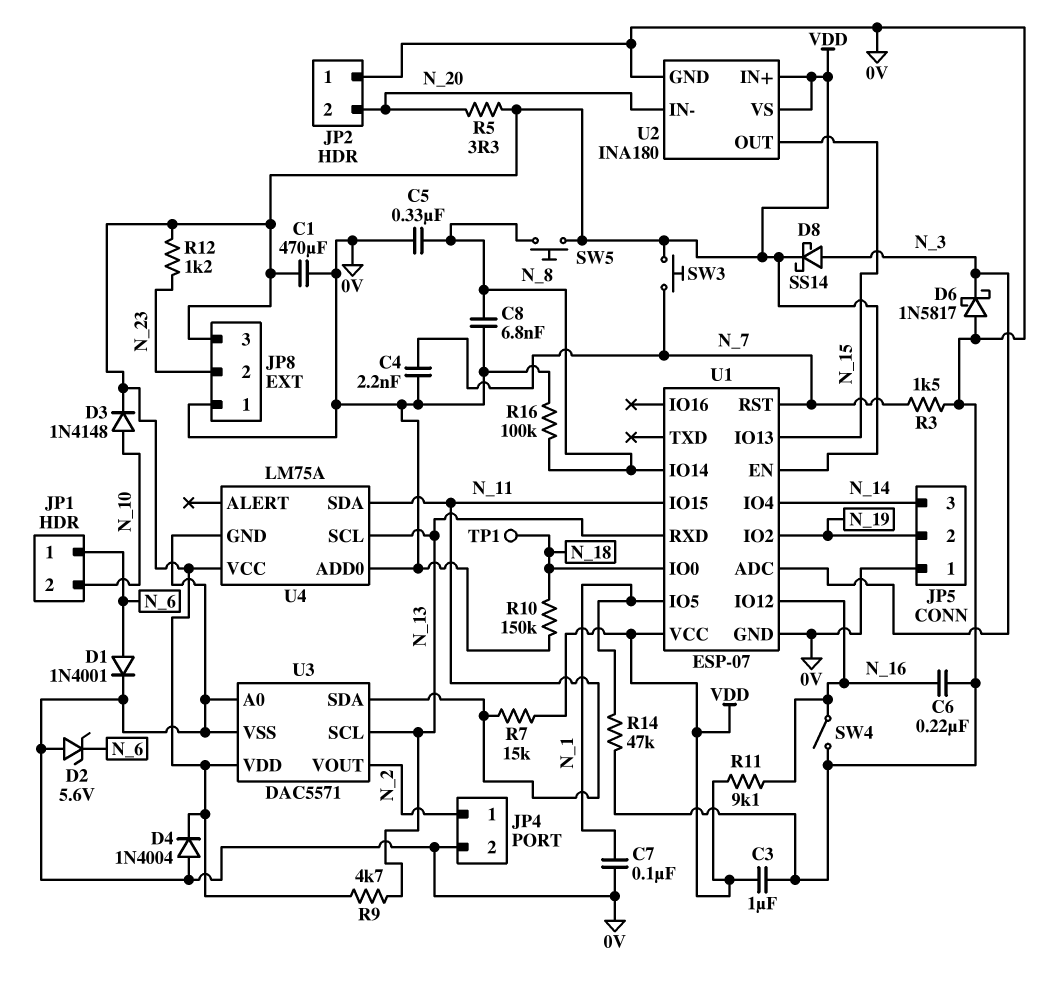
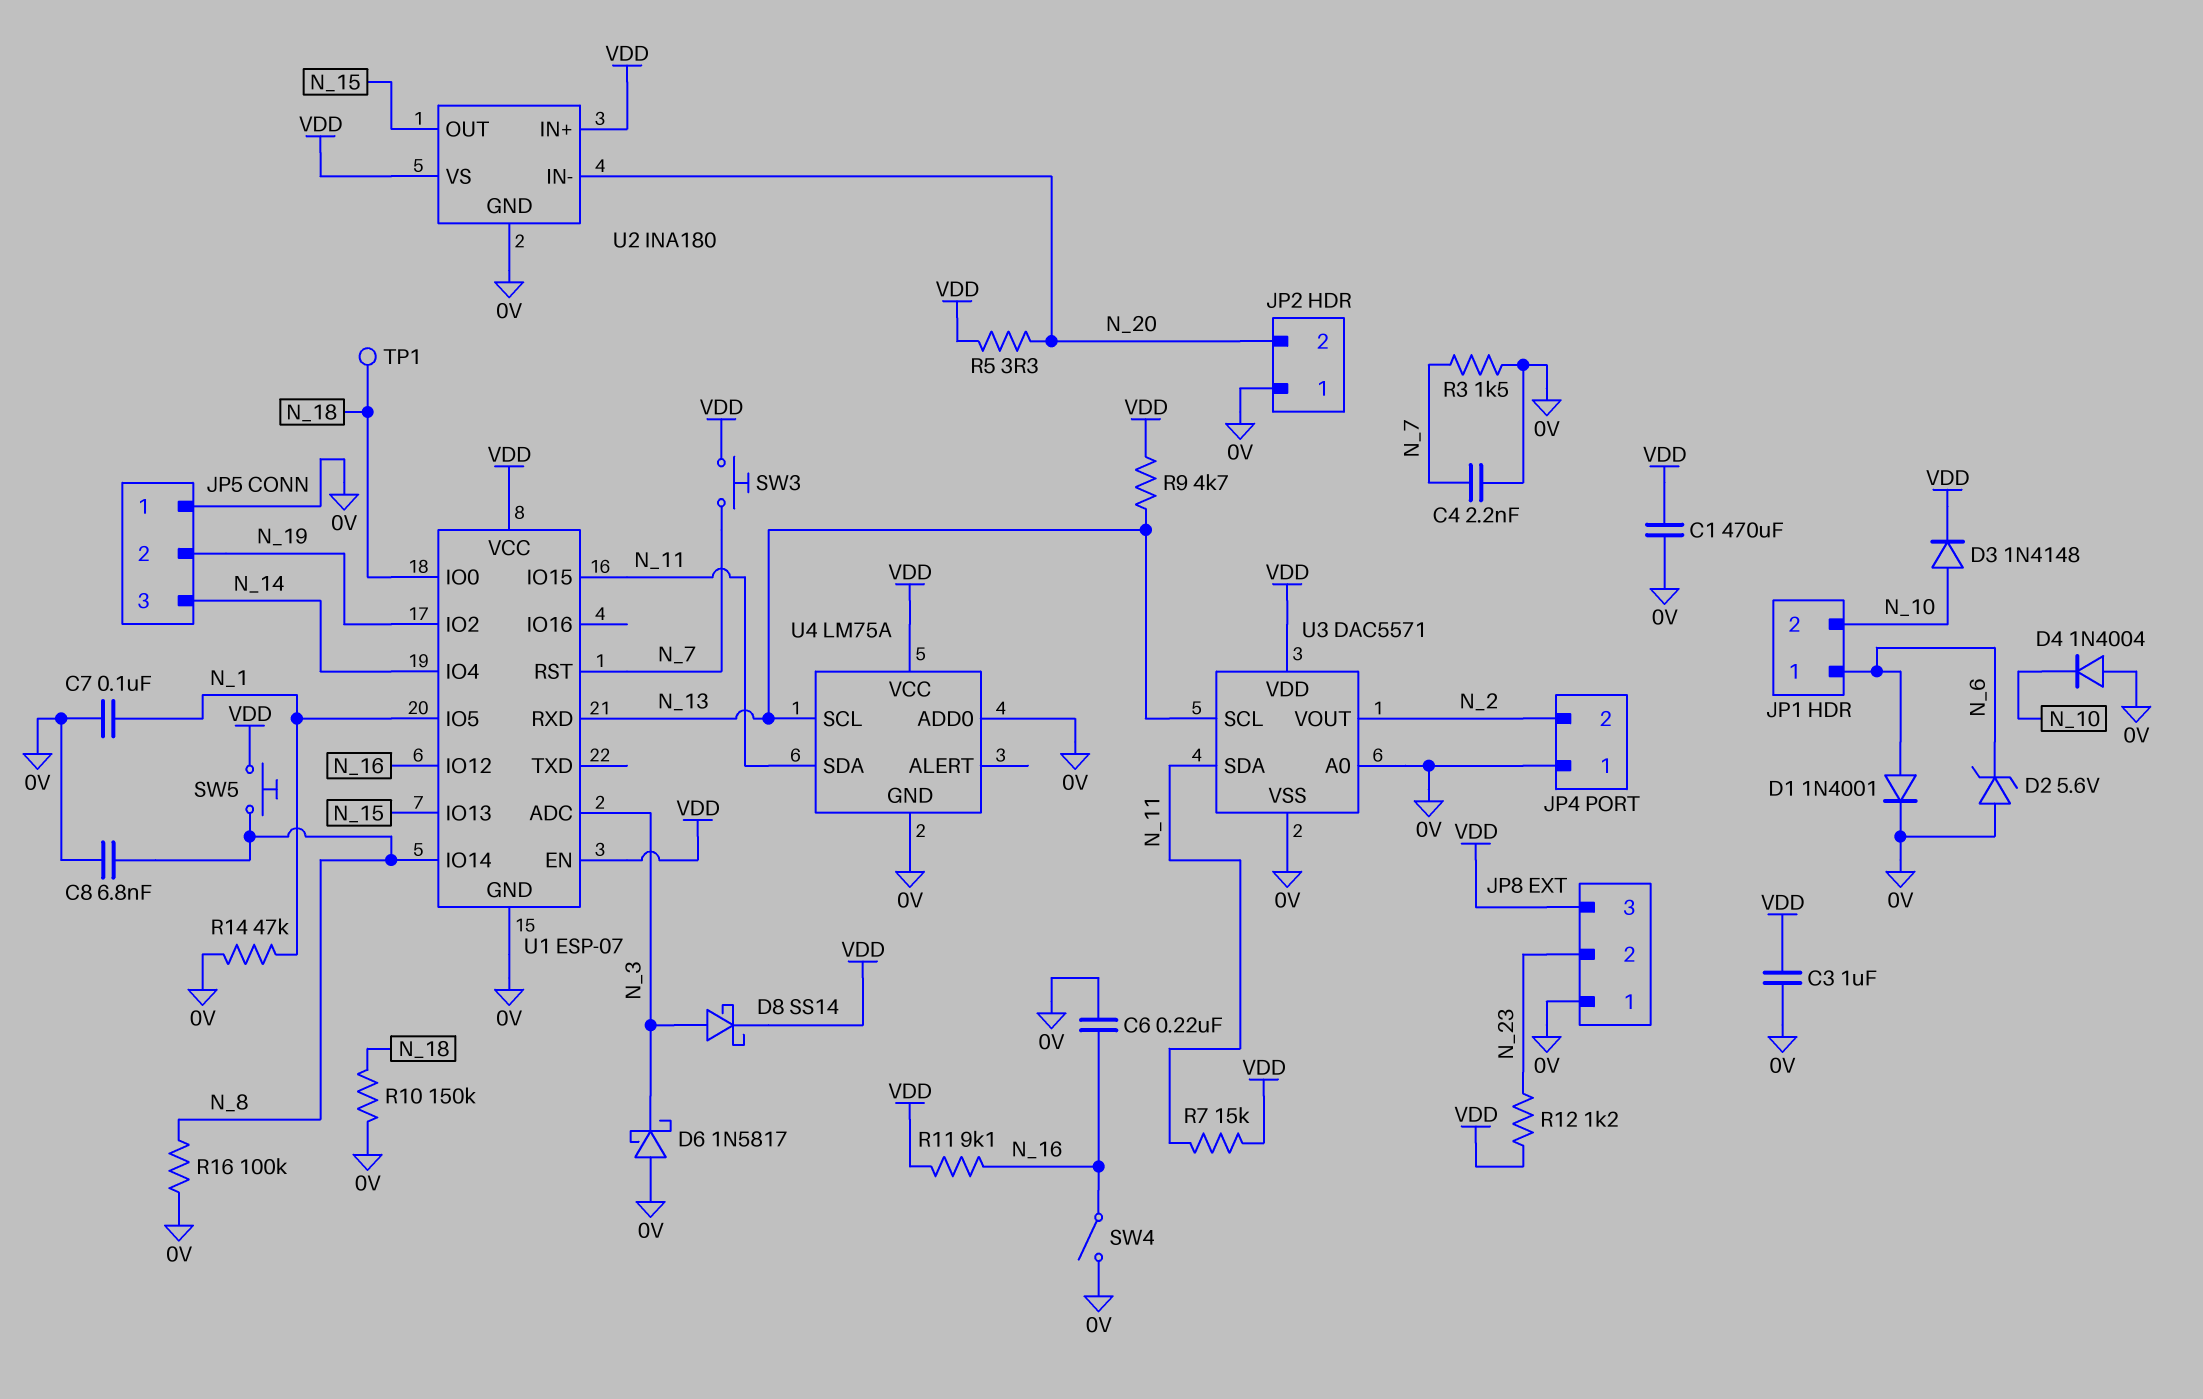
C5: 330nF (0V, N_8) -> none
D4: diode 1N4004 (A 0V, K VDD) -> diode 1N4004 (A 0V, K N_10)
JP4 pin 1: N_2 -> 0V
JP4 pin 2: 0V -> N_2

